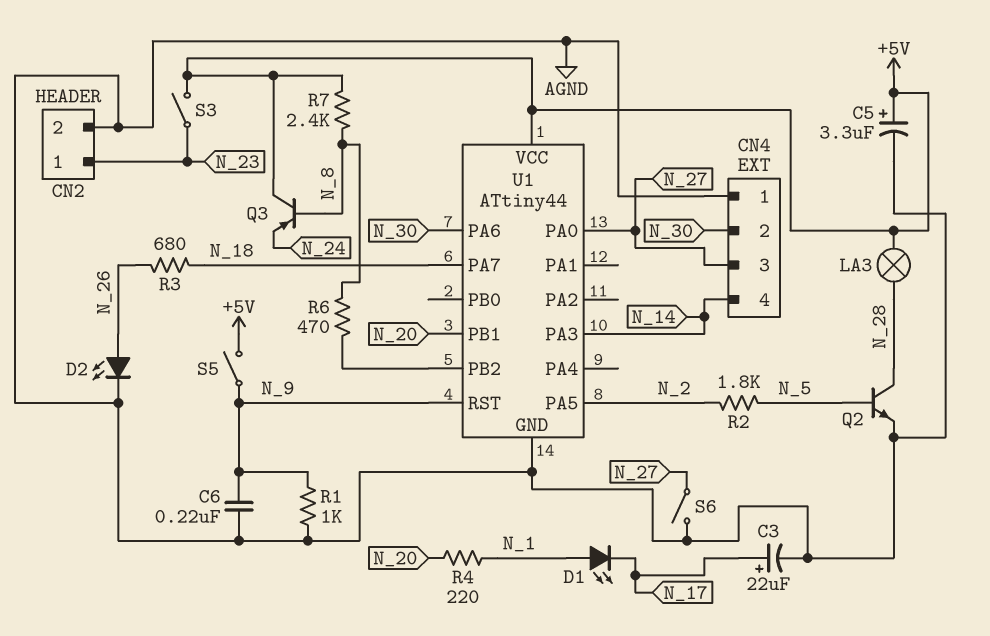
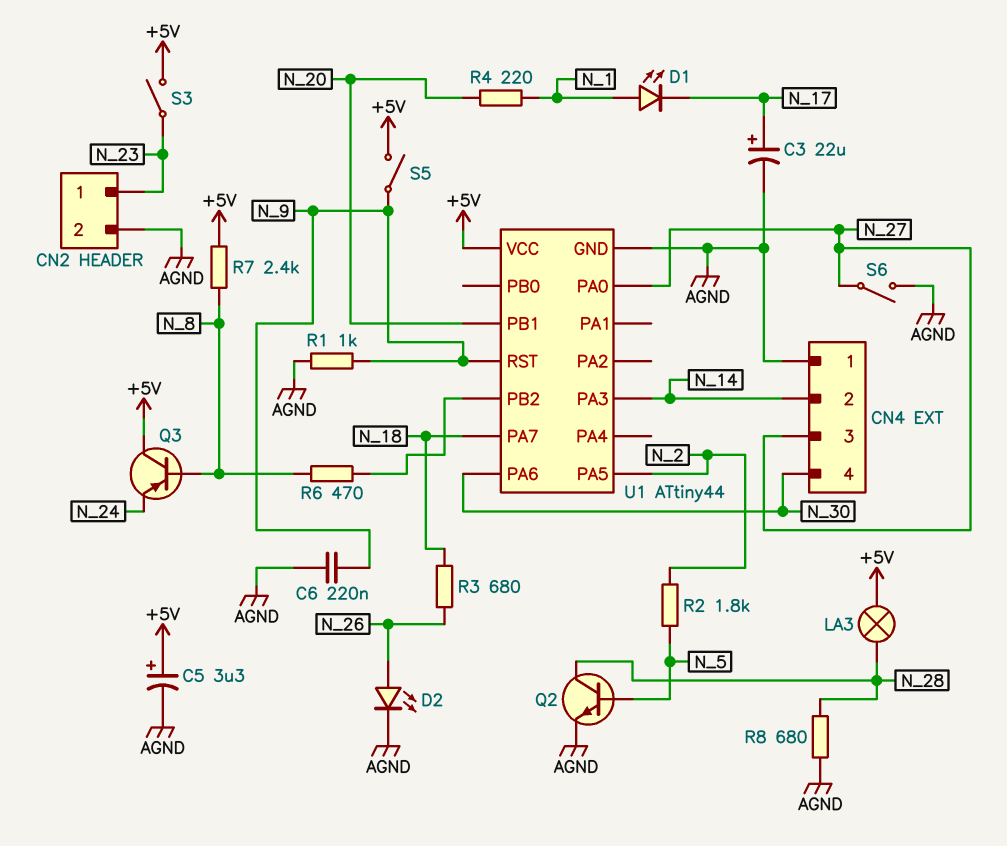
CN4 pin 2: N_30 -> N_14
CN4 pin 4: N_14 -> N_30
R8: none -> 680 (AGND, N_28)

